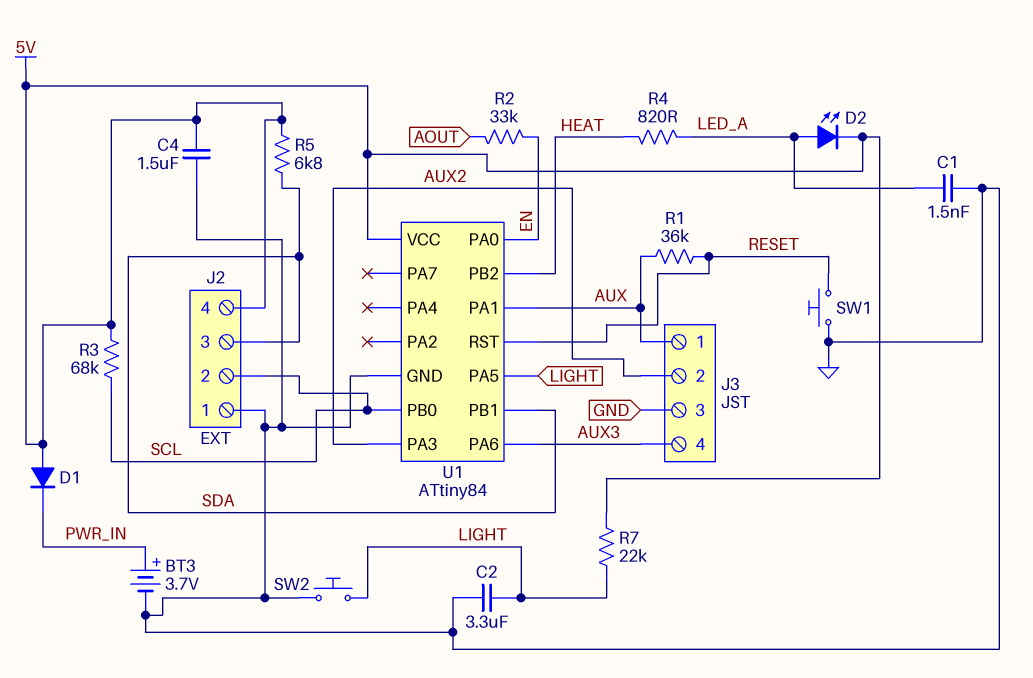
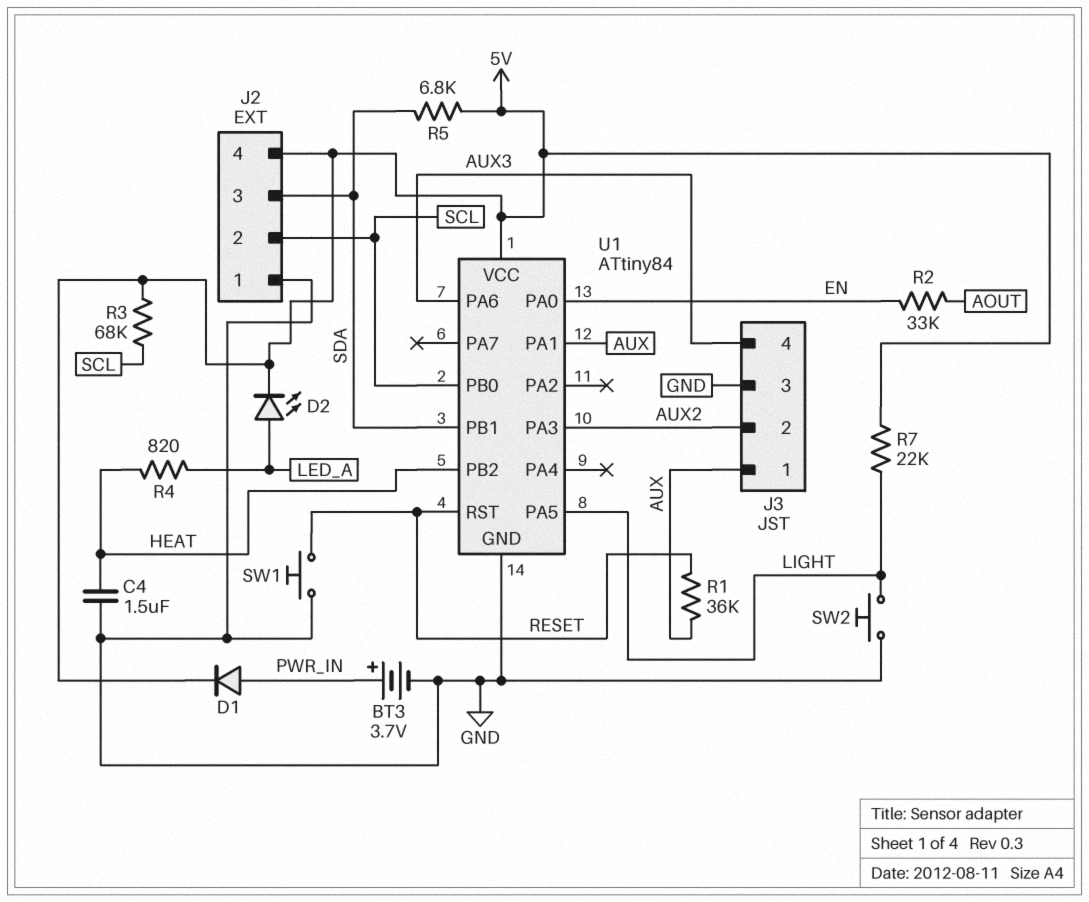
C1: 1.5nF (GND, LED_A) -> none
C2: 3.3uF (GND, LIGHT) -> none
C4: 1.5uF (5V, GND) -> 1.5uF (GND, HEAT)
D1: diode (A 5V, K PWR_IN) -> diode (A PWR_IN, K 5V)

